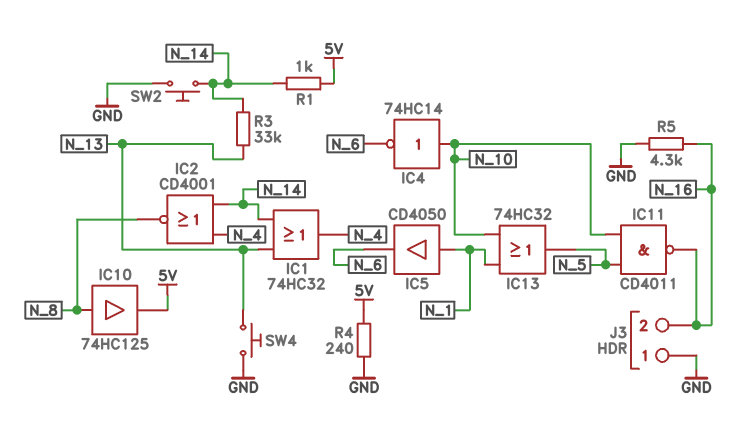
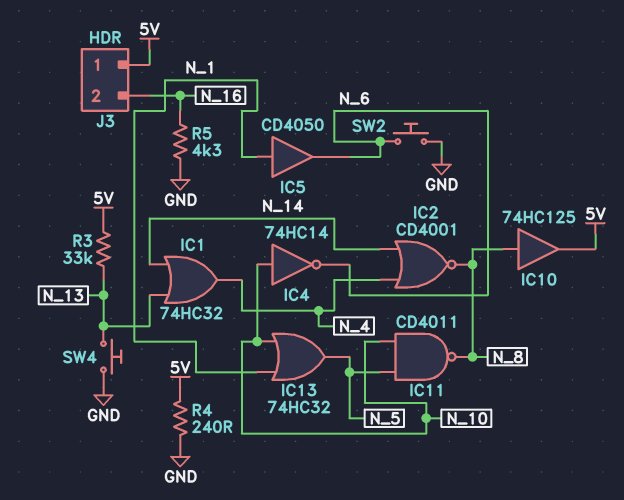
IC11: NAND CD4011 (in N_5, in N_10, out N_16) -> NAND CD4011 (in N_5, in N_10, out N_8)
J3 pin 1: GND -> 5V
R1: 1k (5V, N_14) -> none
R3: 33k (N_13, N_14) -> 33k (5V, N_13)
SW2: button (GND, N_14) -> button (GND, N_6)

